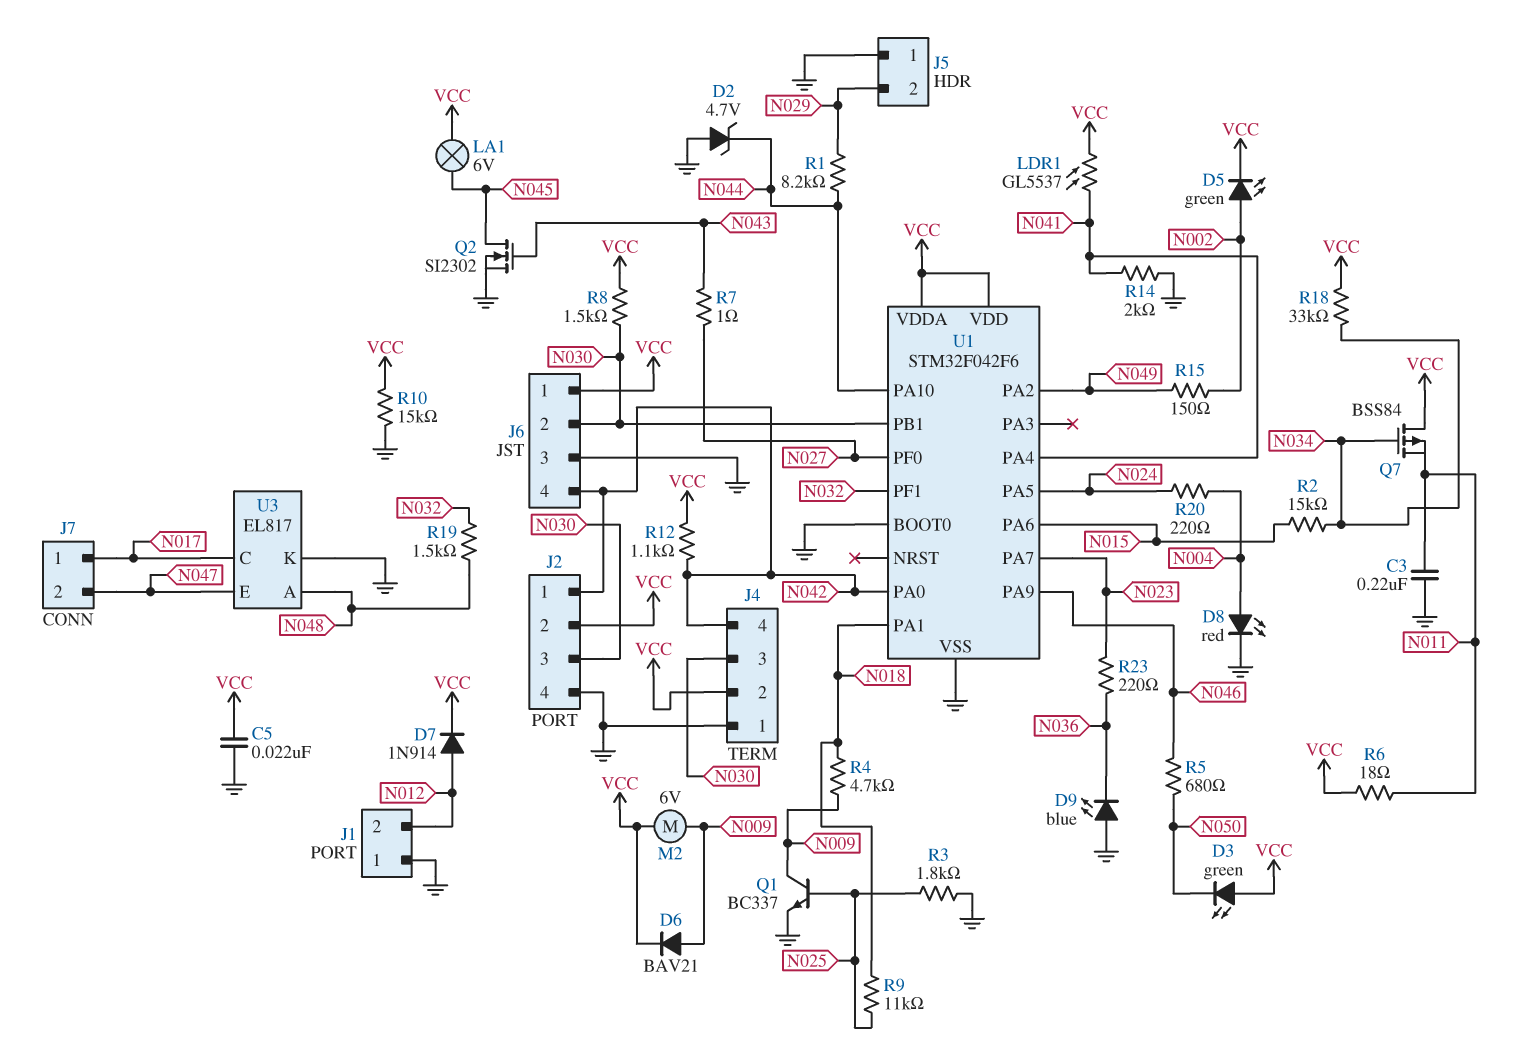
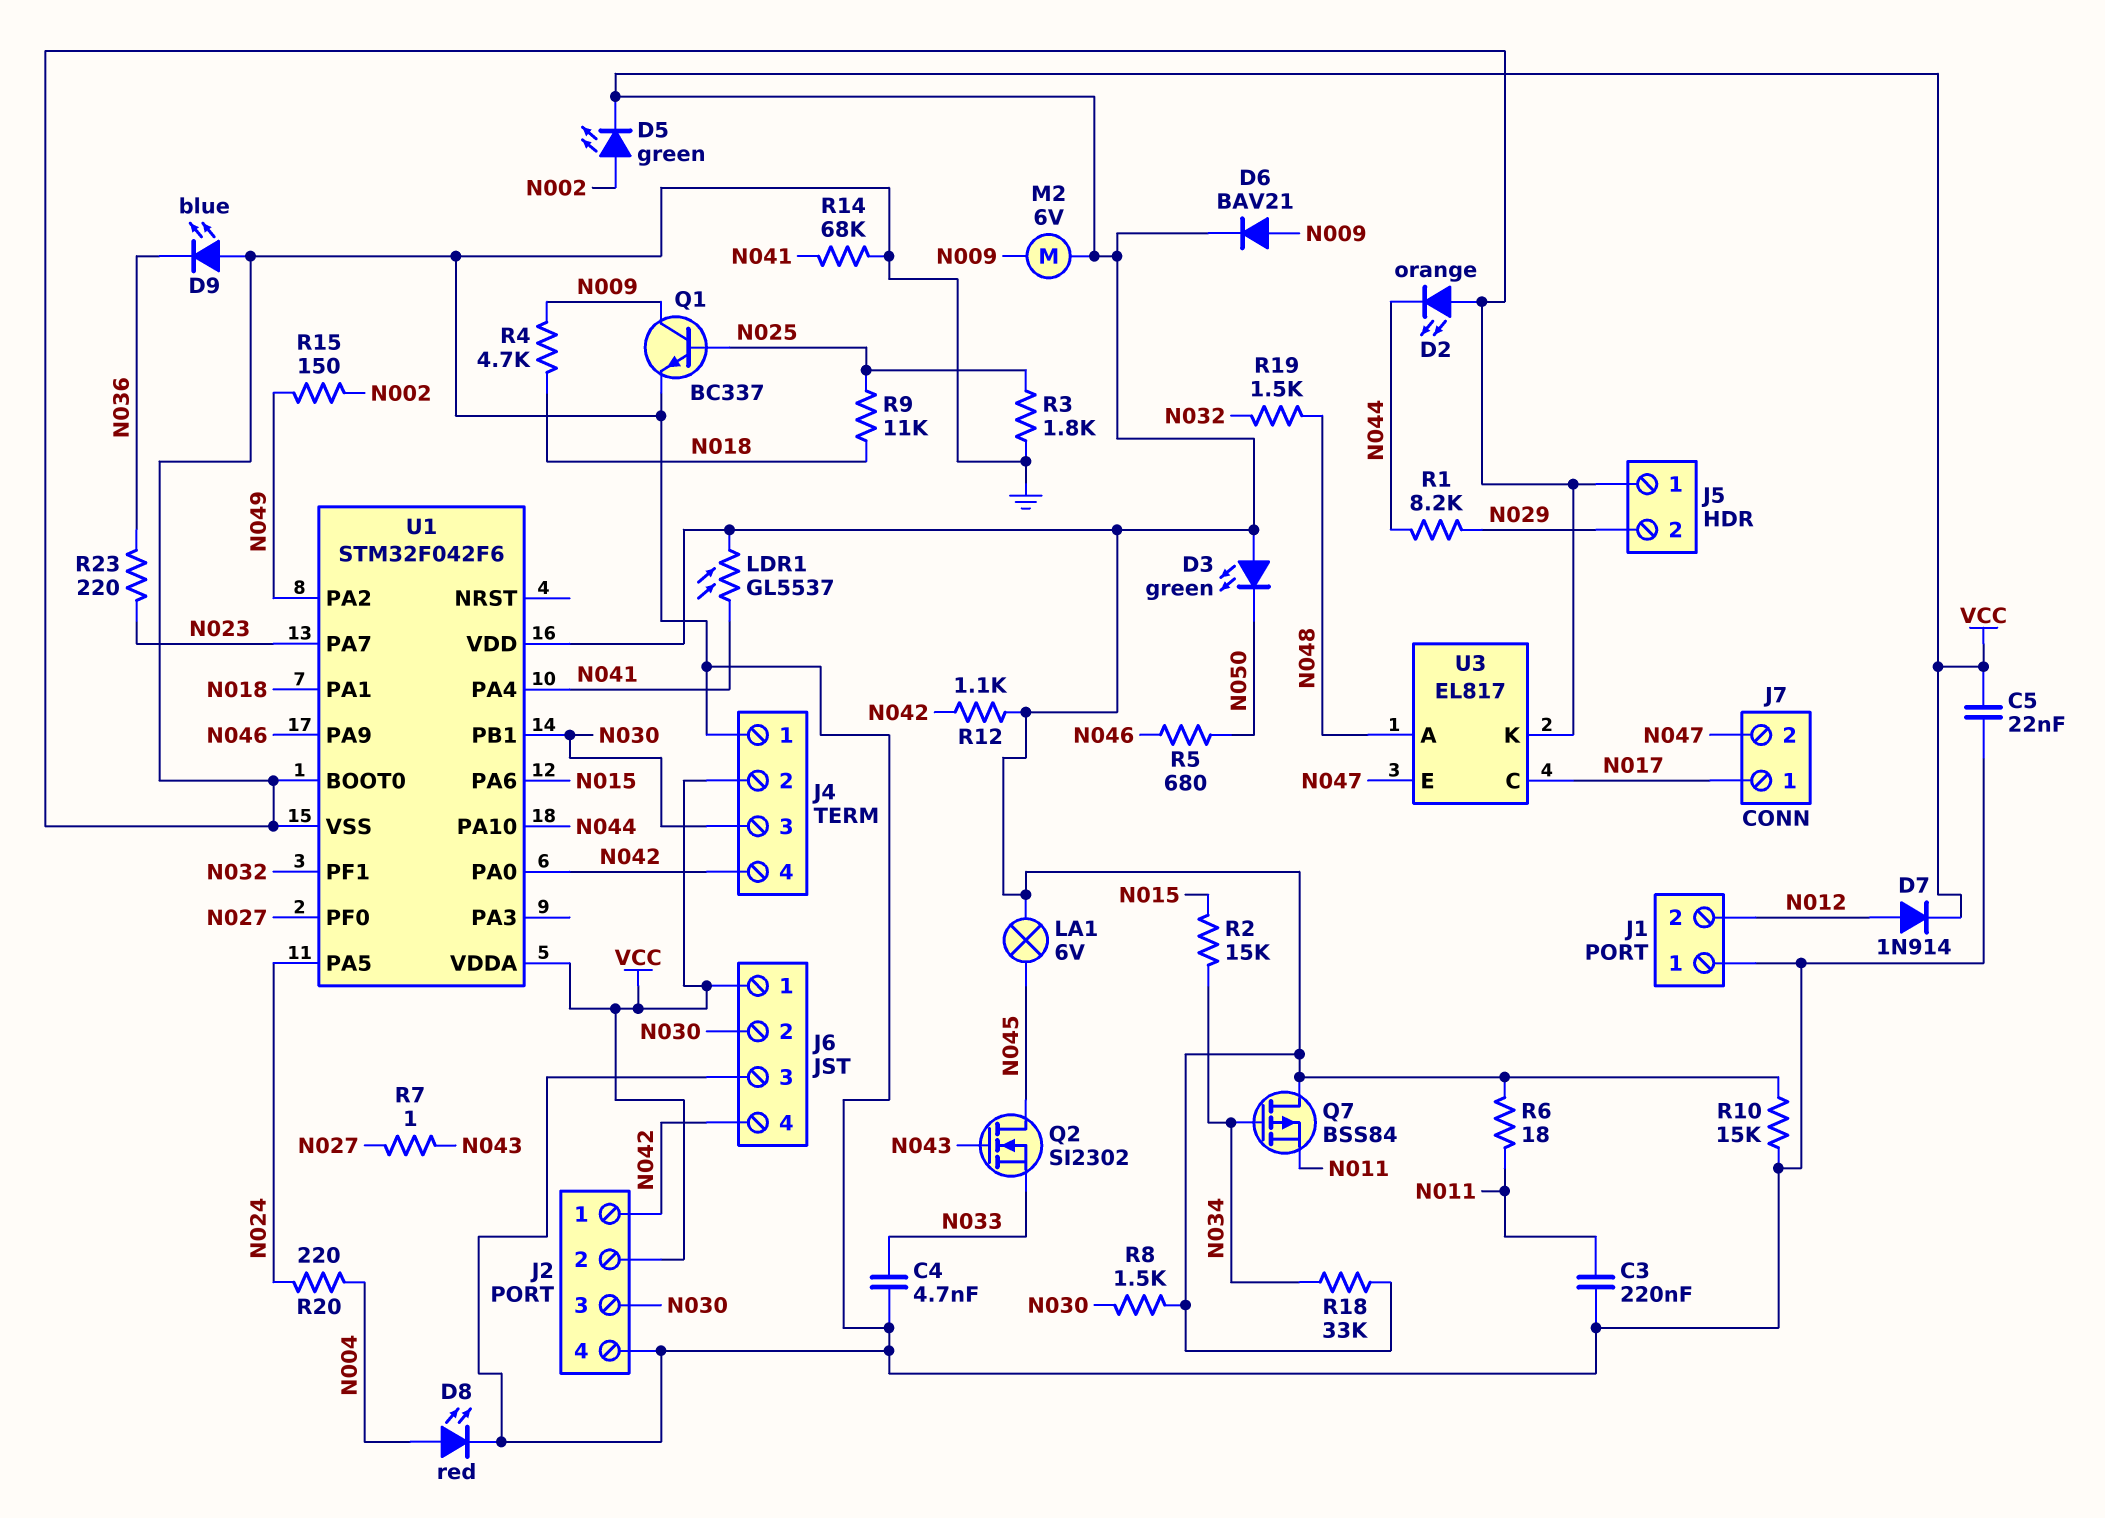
C4: none -> 4.7nF (GND, N033)
D2: zener 4.7V (A GND, K N044) -> LED orange (A GND, K N044)
Q2: NMOS SI2302 (G N043, D N045, S GND) -> NMOS SI2302 (G N043, D N045, S N033)
R14: 2k (GND, N041) -> 68k (GND, N041)

